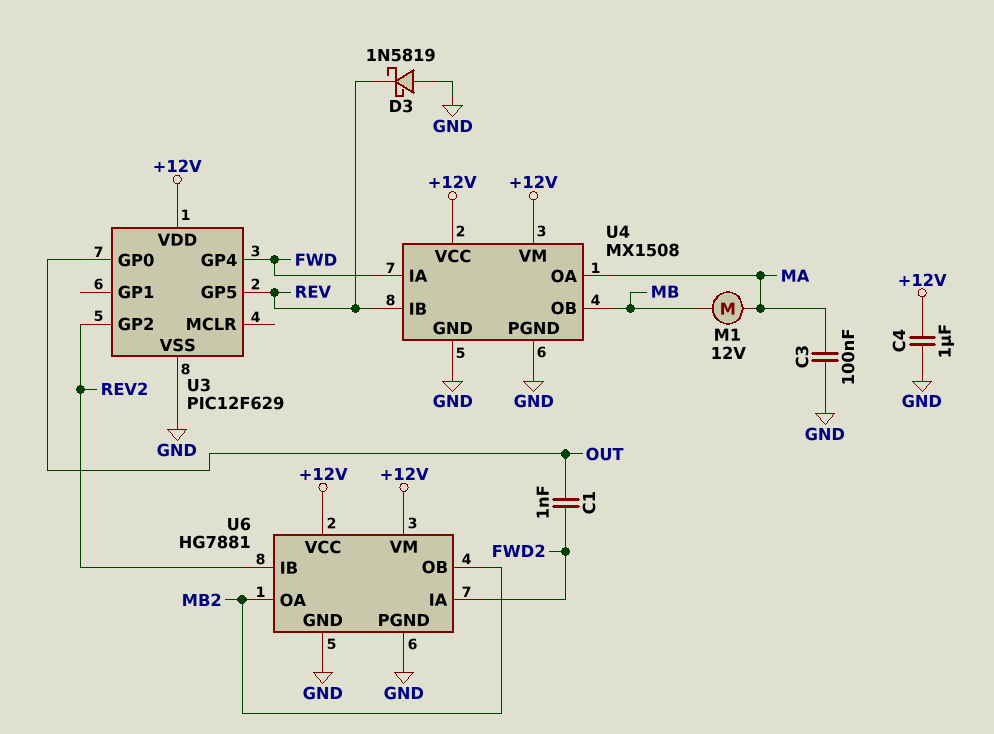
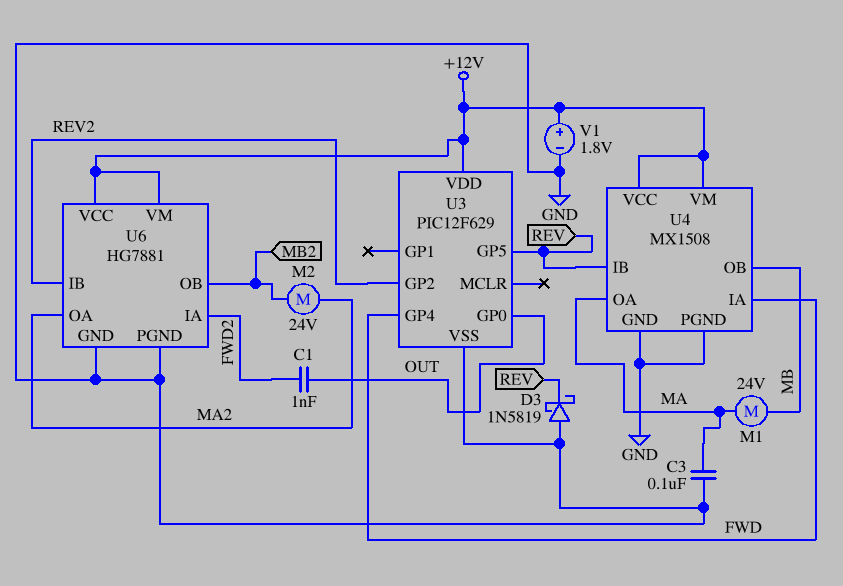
C4: 1uF (+12V, GND) -> none
M1: motor 12V (MA, MB) -> motor 24V (MA, MB)
M2: none -> motor 24V (MA2, MB2)
U6 pin OA: MB2 -> MA2
V1: none -> 1.8V (plus +12V, minus GND)

